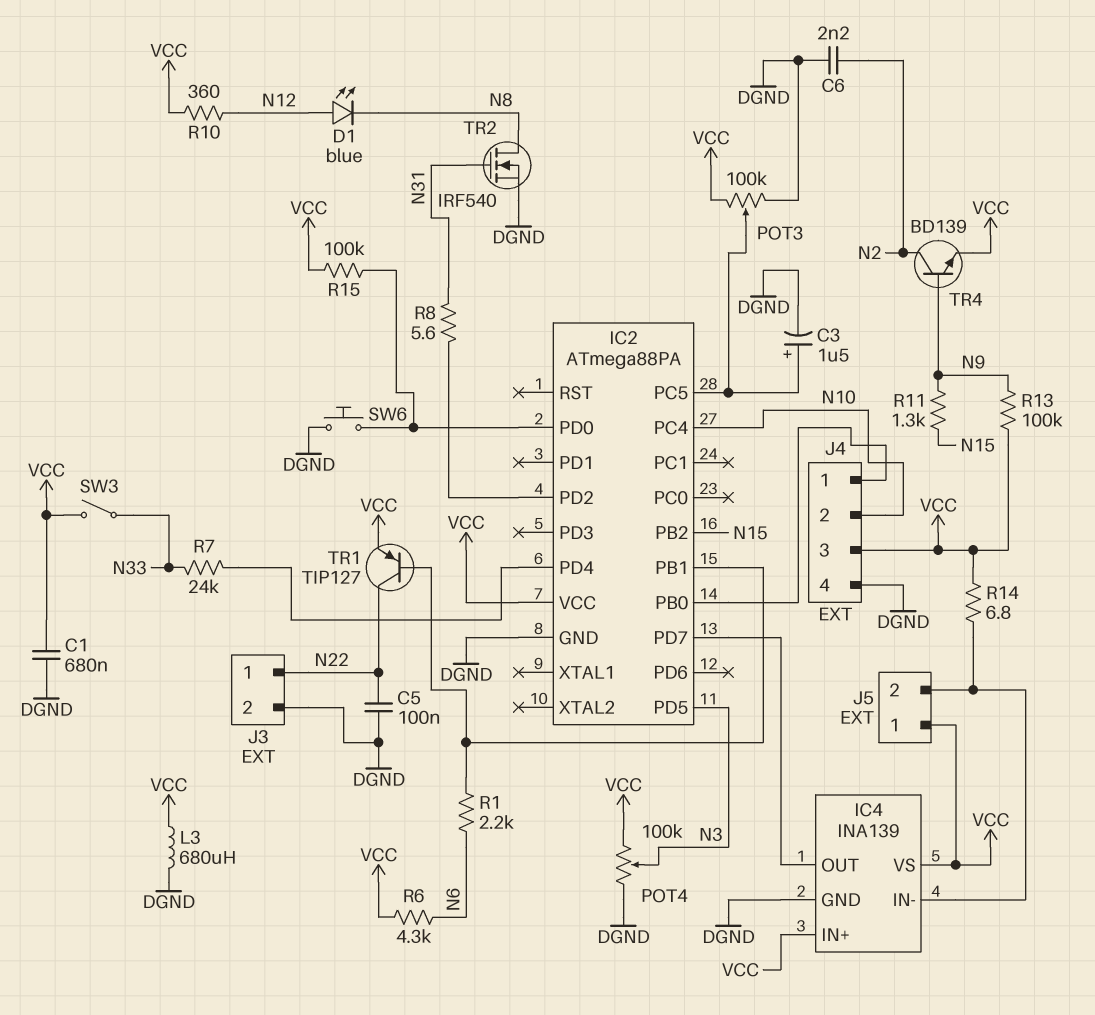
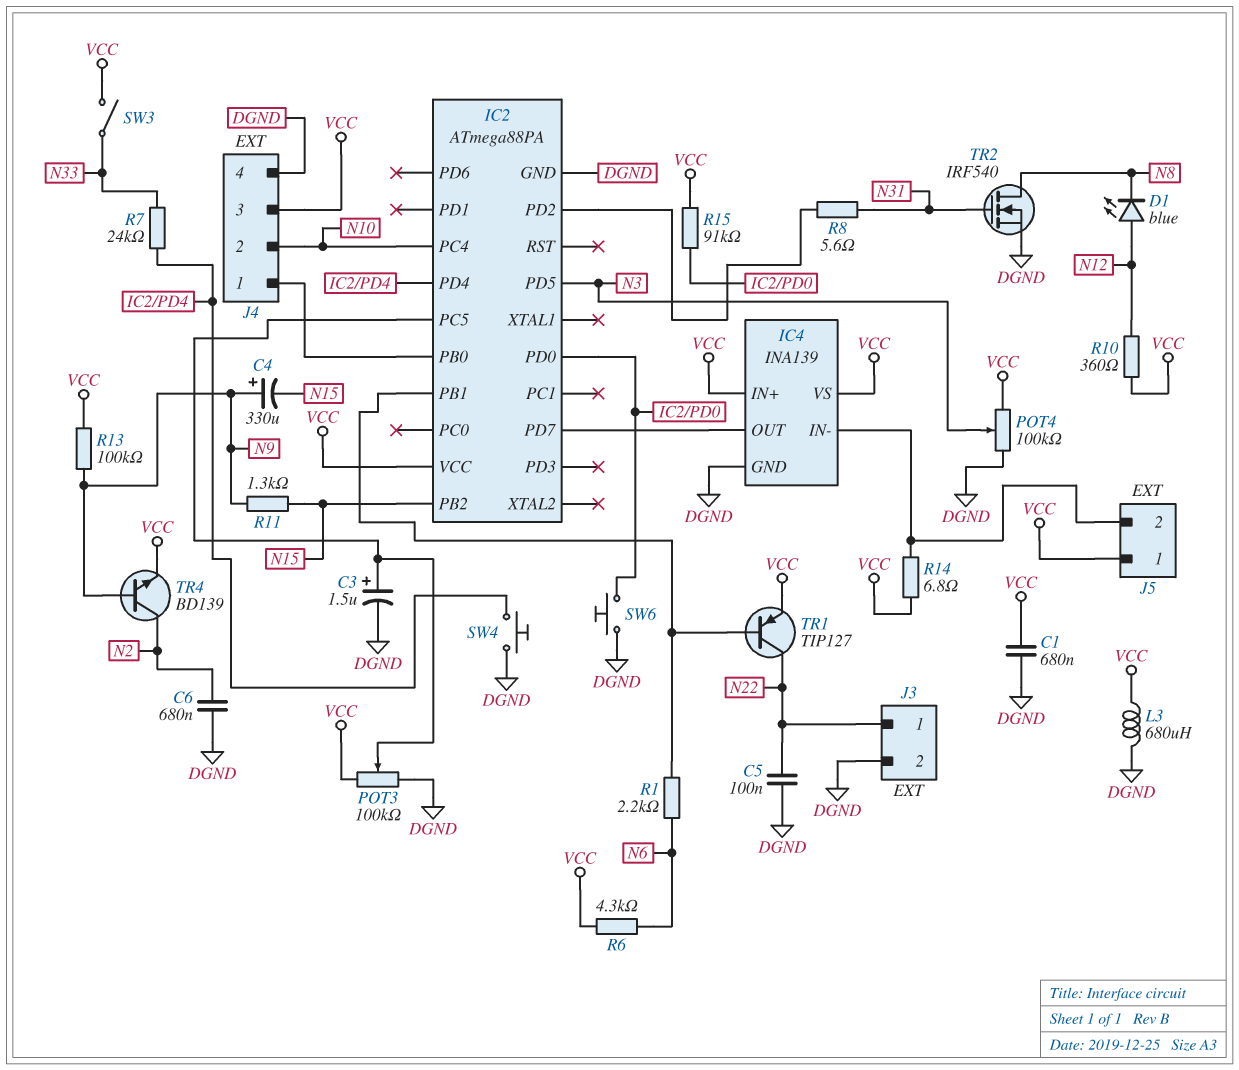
C4: none -> 330uF (plus N9, minus N15)
C6: 2.2nF (DGND, N2) -> 680nF (DGND, N2)
R15: 100k (IC2/PD0, VCC) -> 91k (IC2/PD0, VCC)
SW4: none -> button (DGND, IC2/PD4)

